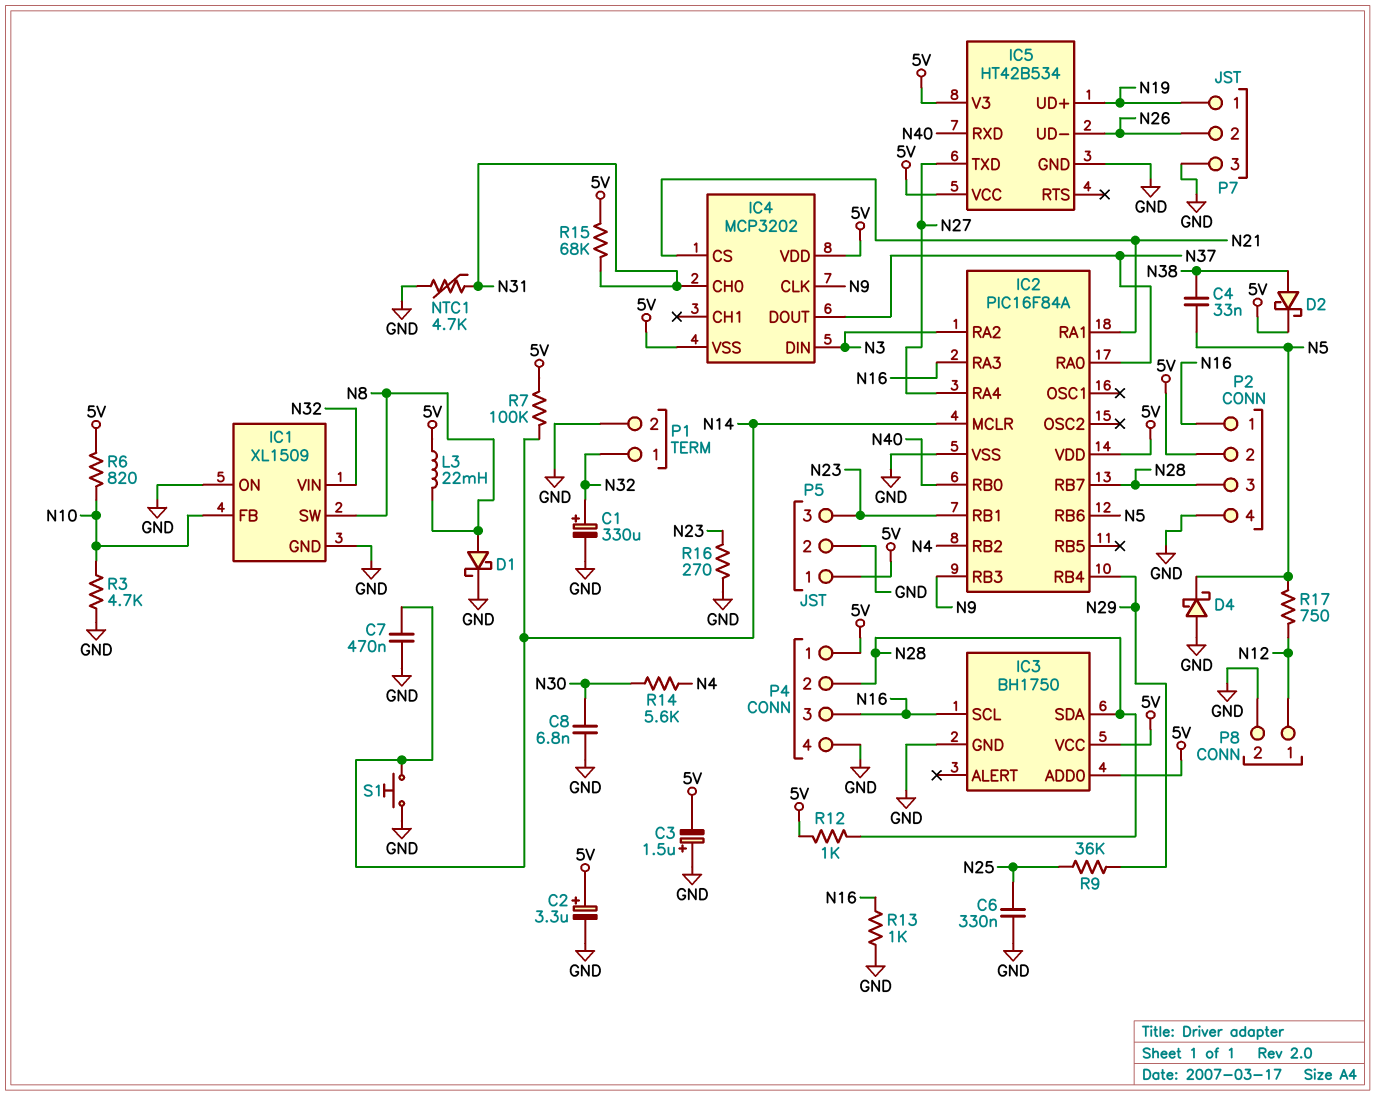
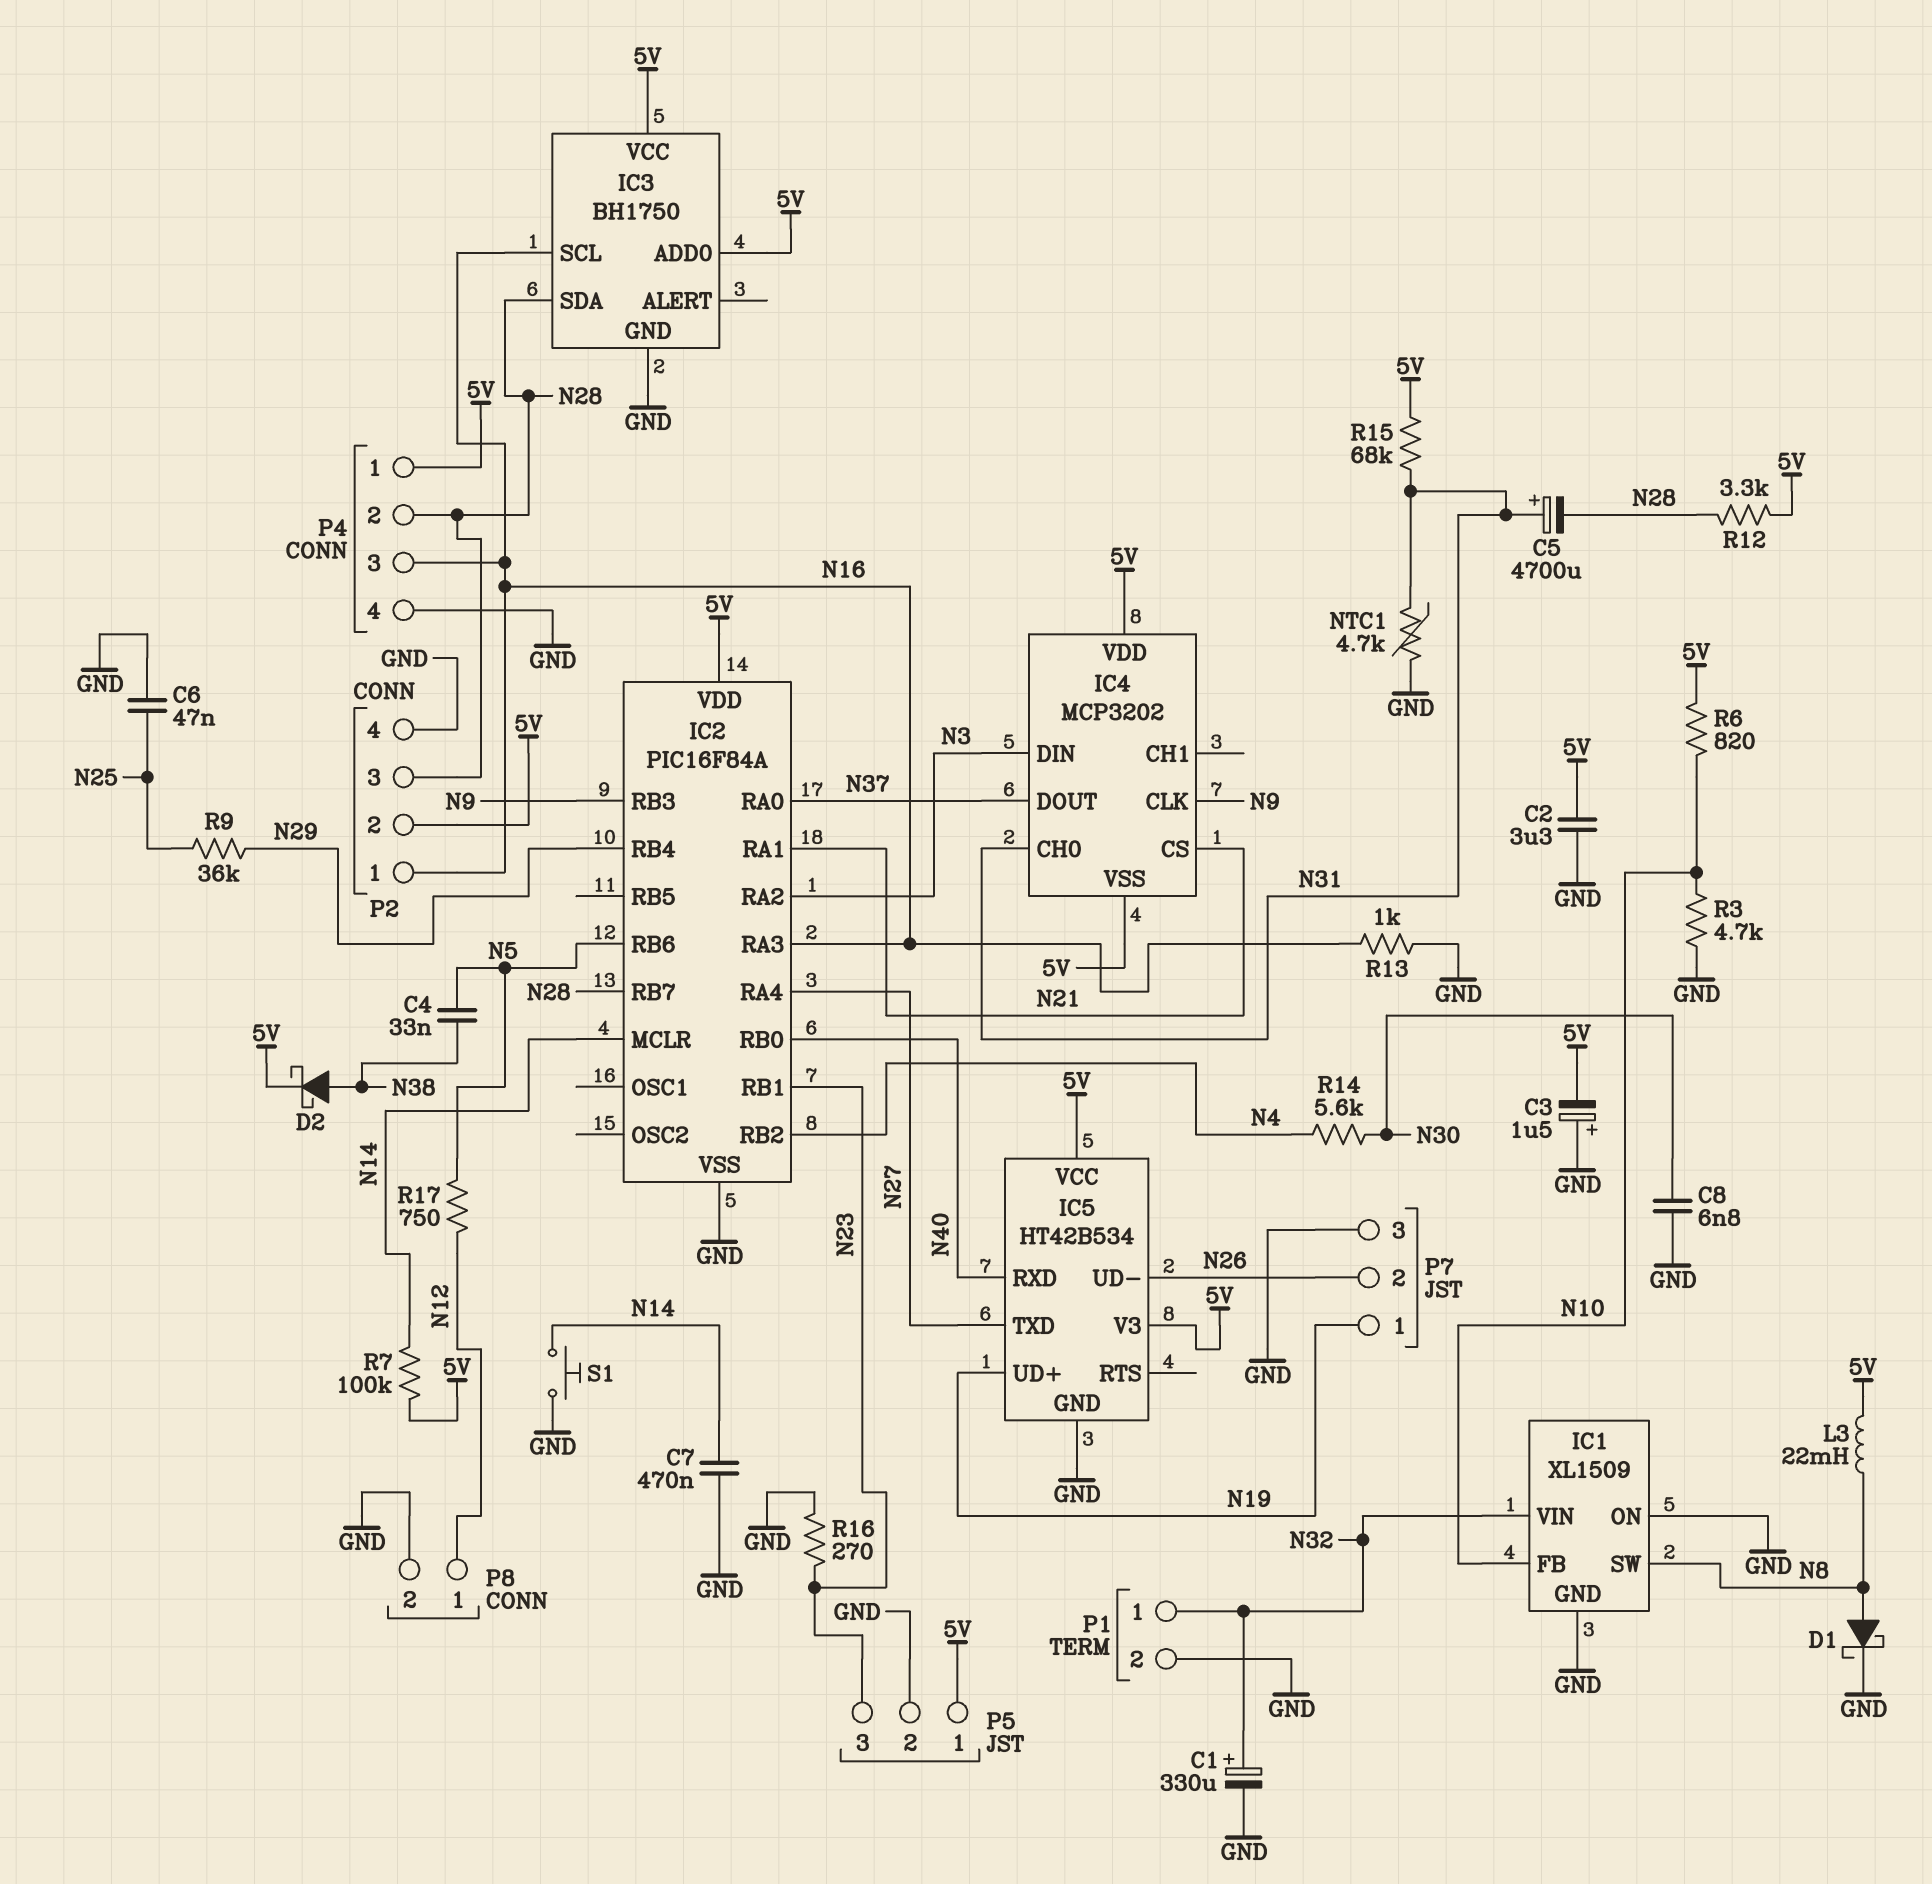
C2: 3.3uF (plus 5V, minus GND) -> 3.3uF (5V, GND)
C5: none -> 4700uF (plus N31, minus N28)
C6: 330nF (GND, N25) -> 47nF (GND, N25)
D4: schottky (A GND, K N5) -> none
R12: 1k (5V, N28) -> 3.3k (5V, N28)

